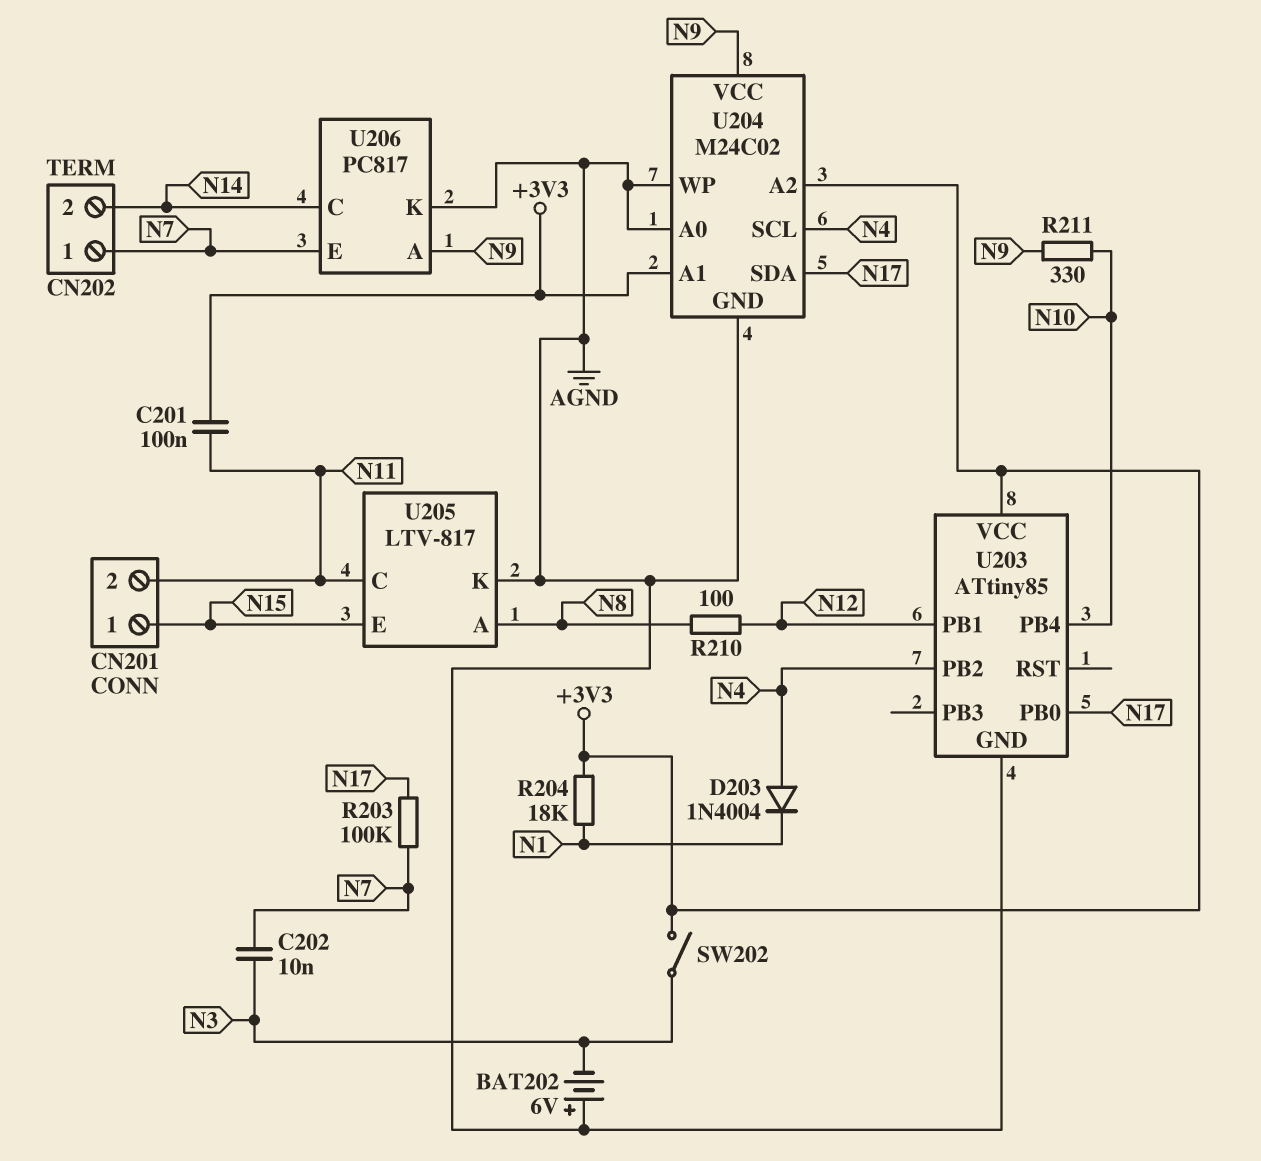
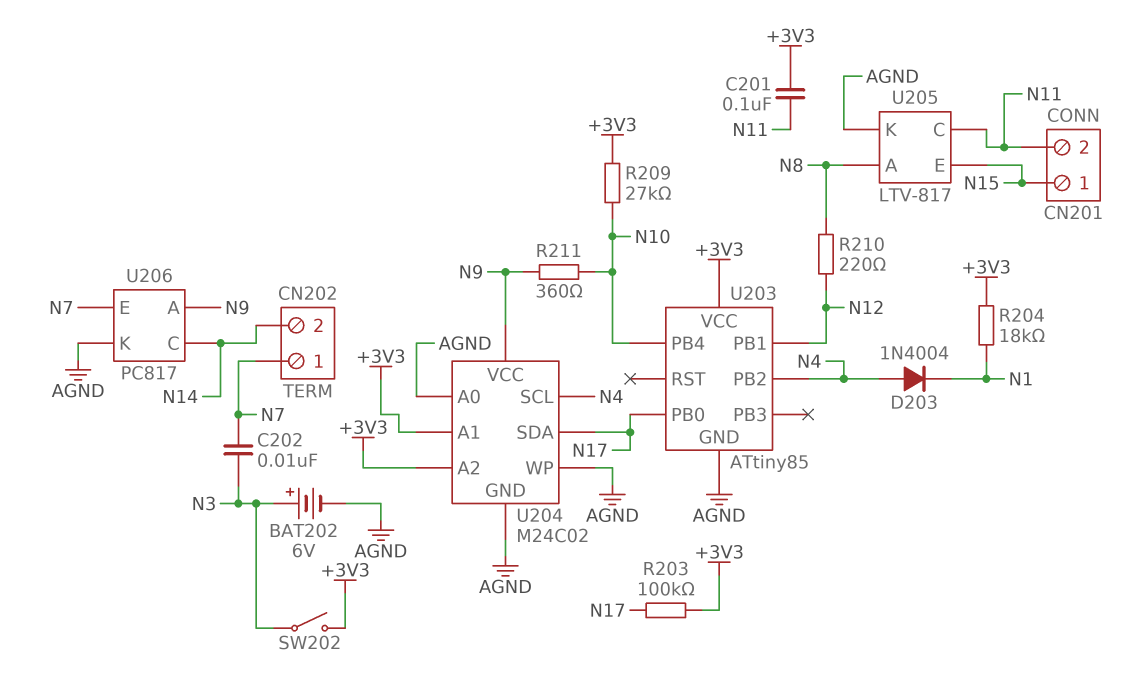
BAT202: 6V (plus AGND, minus N3) -> 6V (plus N3, minus AGND)
R203: 100k (N7, N17) -> 100k (+3V3, N17)
R209: none -> 27k (+3V3, N10)
R210: 100 (N8, N12) -> 220 (N8, N12)
R211: 330 (N9, N10) -> 360 (N9, N10)

